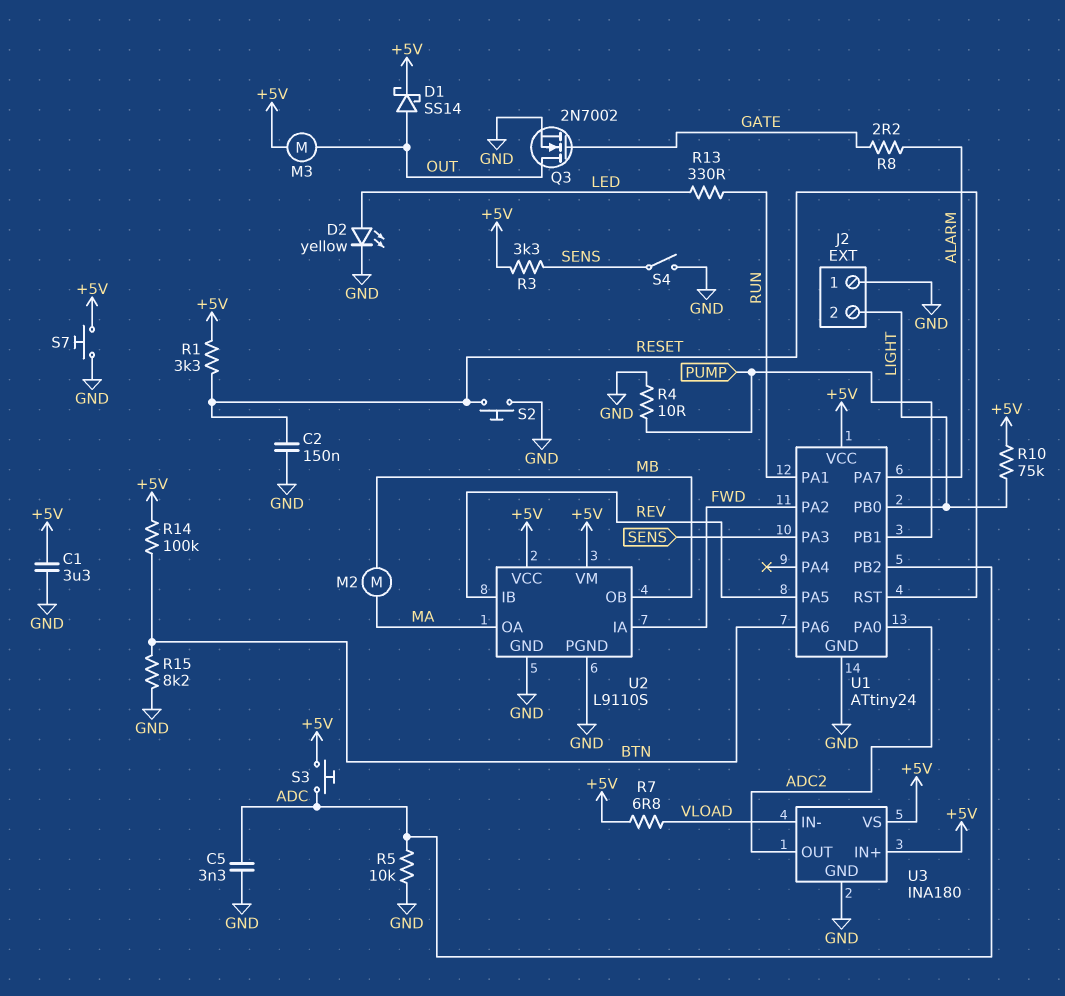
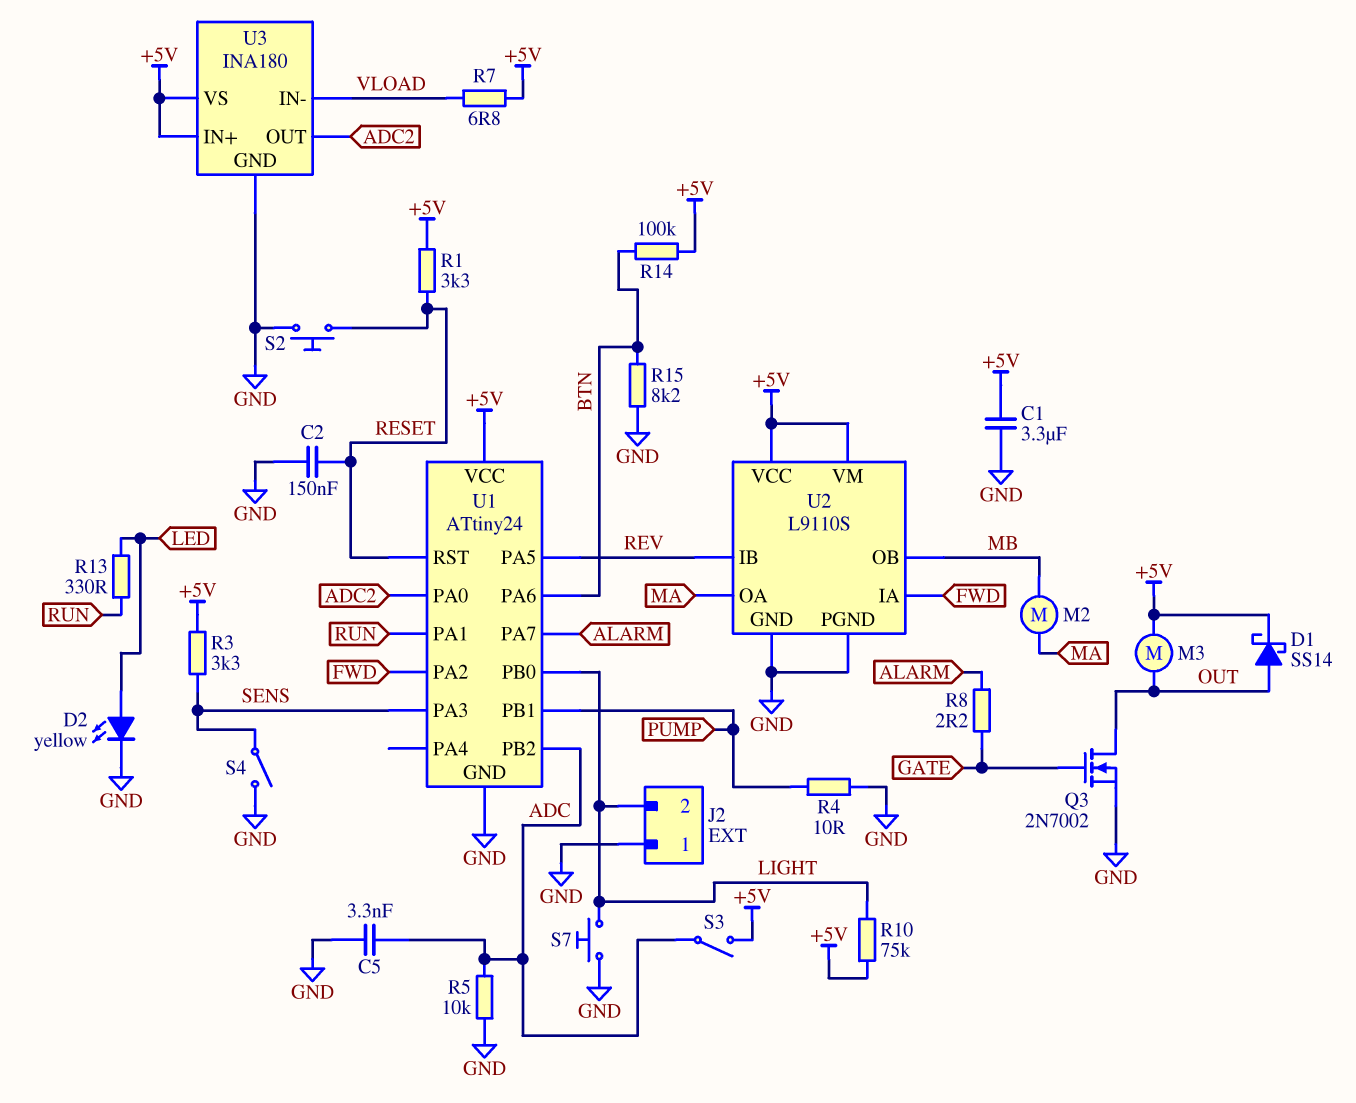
S3: button (+5V, ADC) -> switch (+5V, ADC)
S7: button (+5V, GND) -> button (GND, LIGHT)

